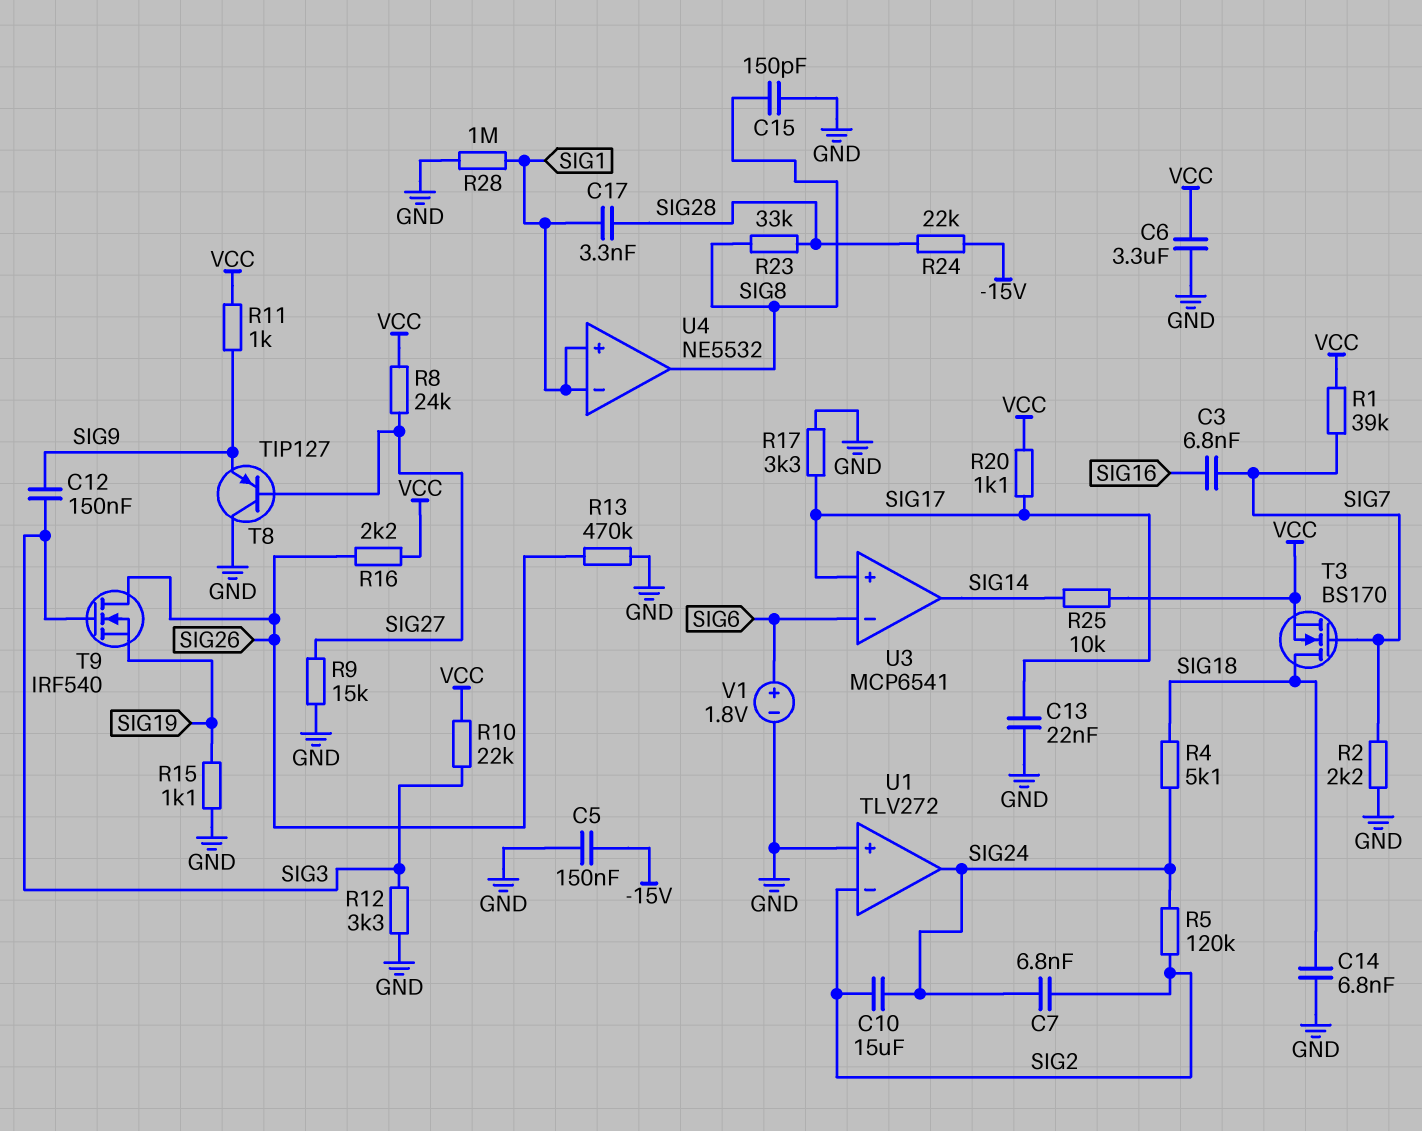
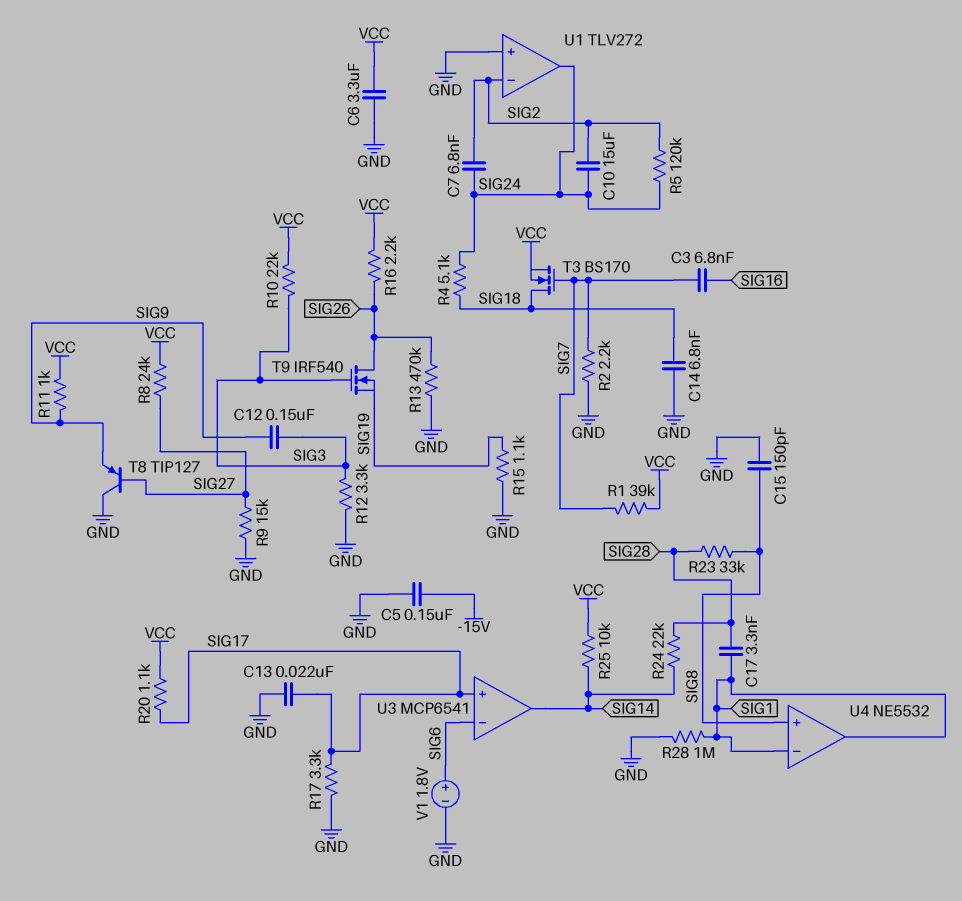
R24: 22k (-15V, SIG28) -> 22k (SIG14, SIG28)
U4 pin in+: SIG1 -> SIG8
U4 pin out: SIG8 -> SIG1

